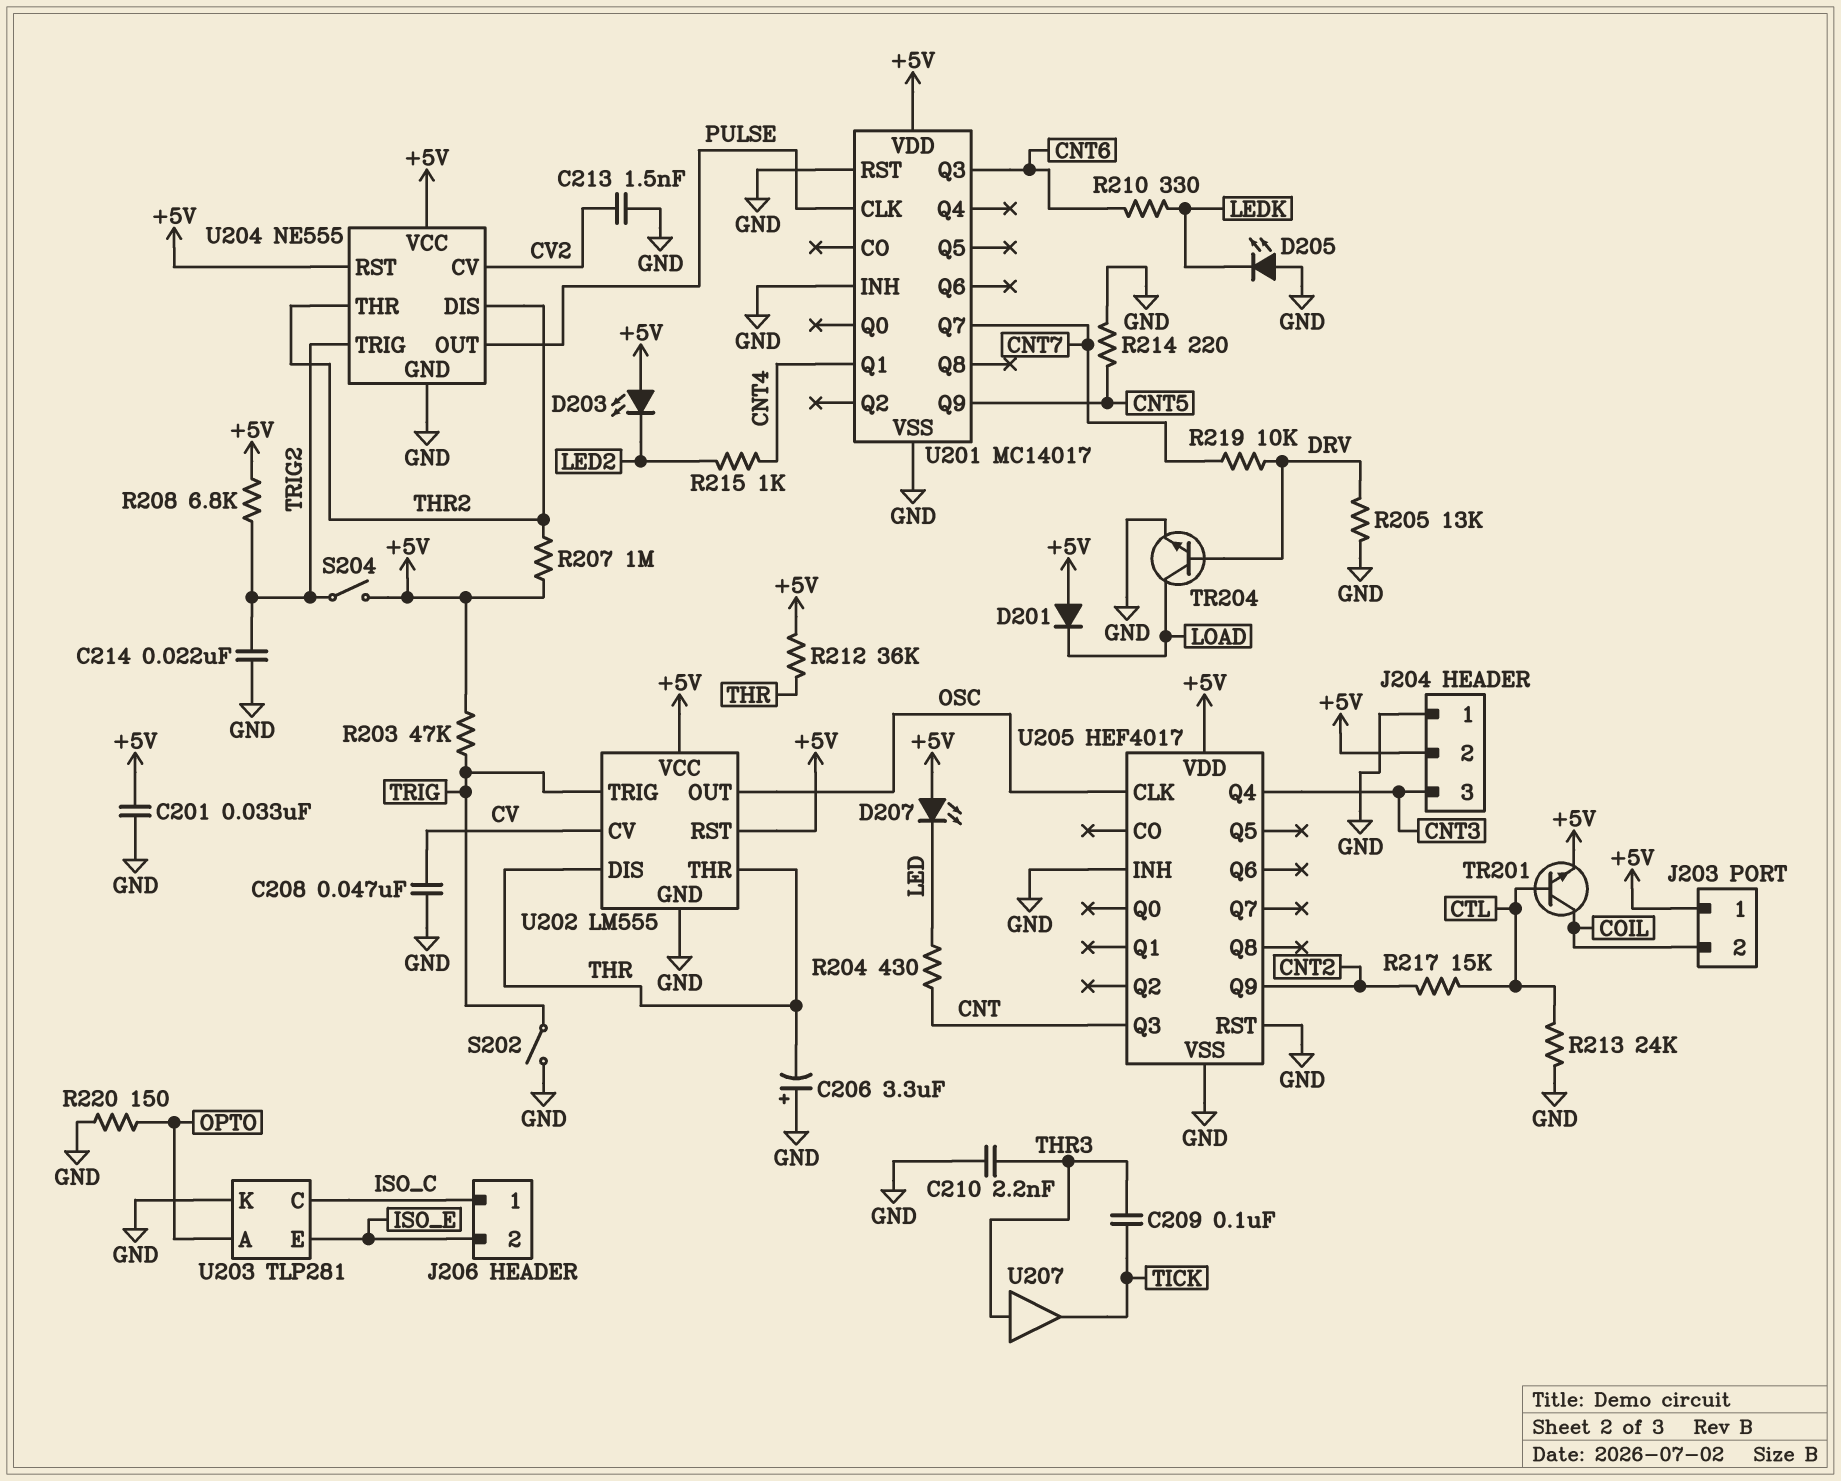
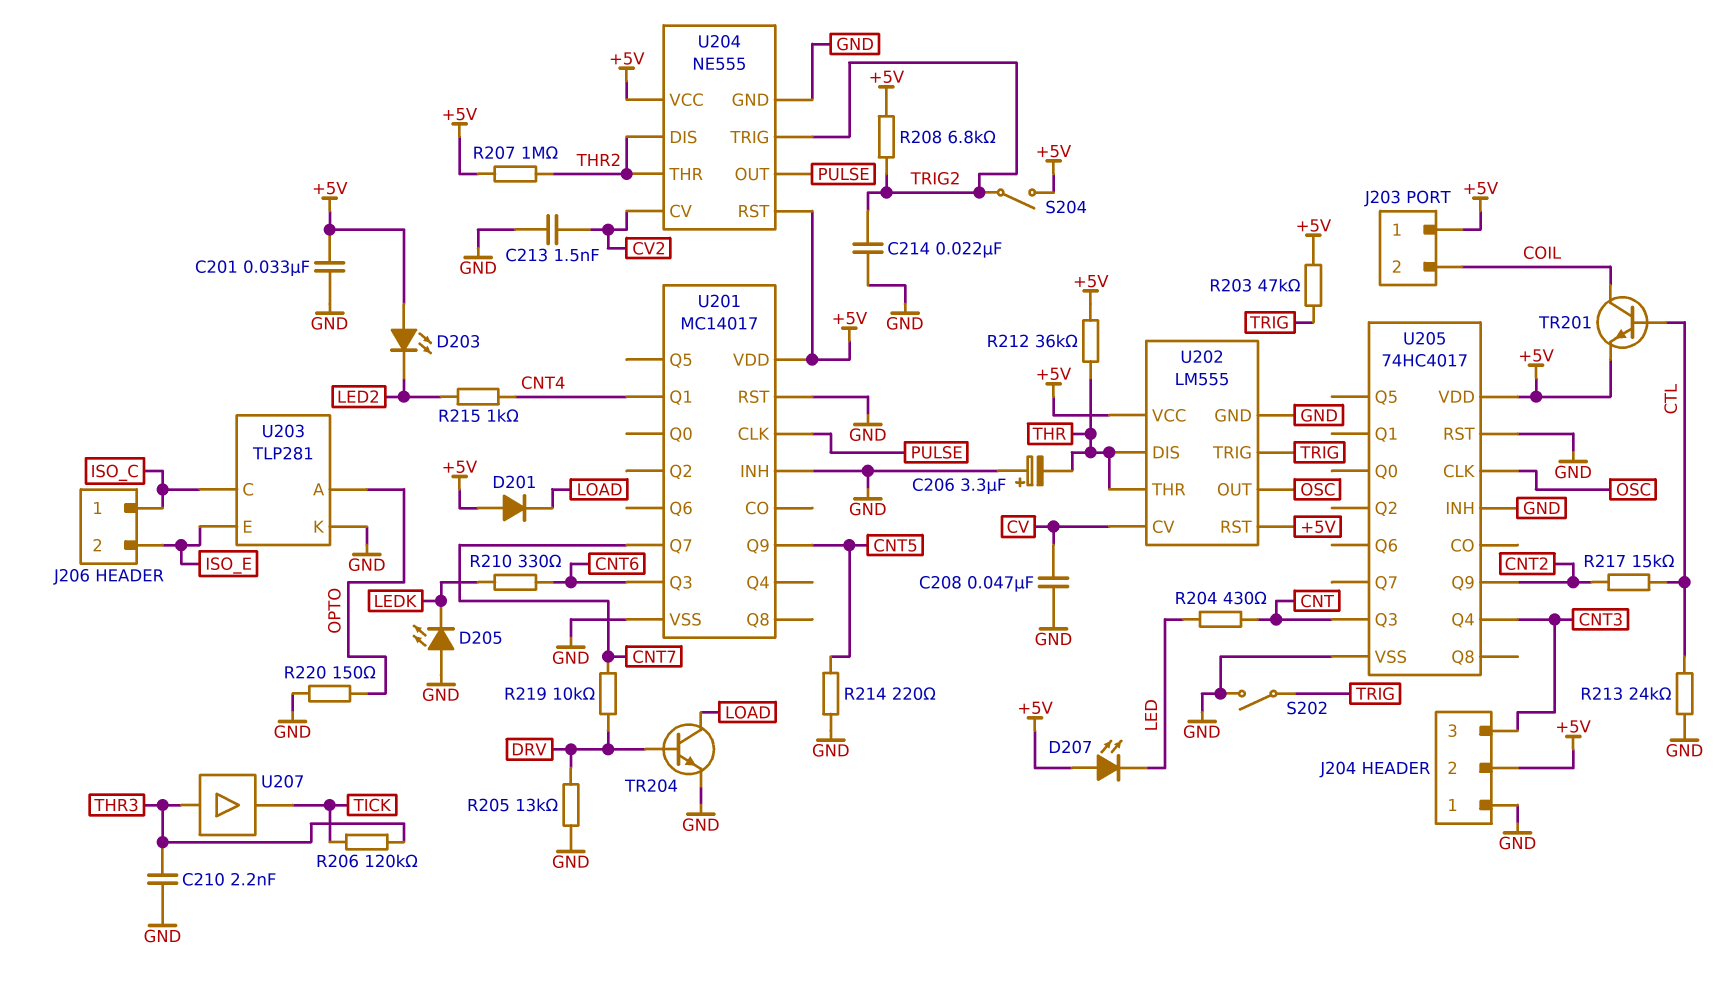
C209: 100nF (THR3, TICK) -> none
R206: none -> 120k (THR3, TICK)
U205: HEF4017 -> 74HC4017

